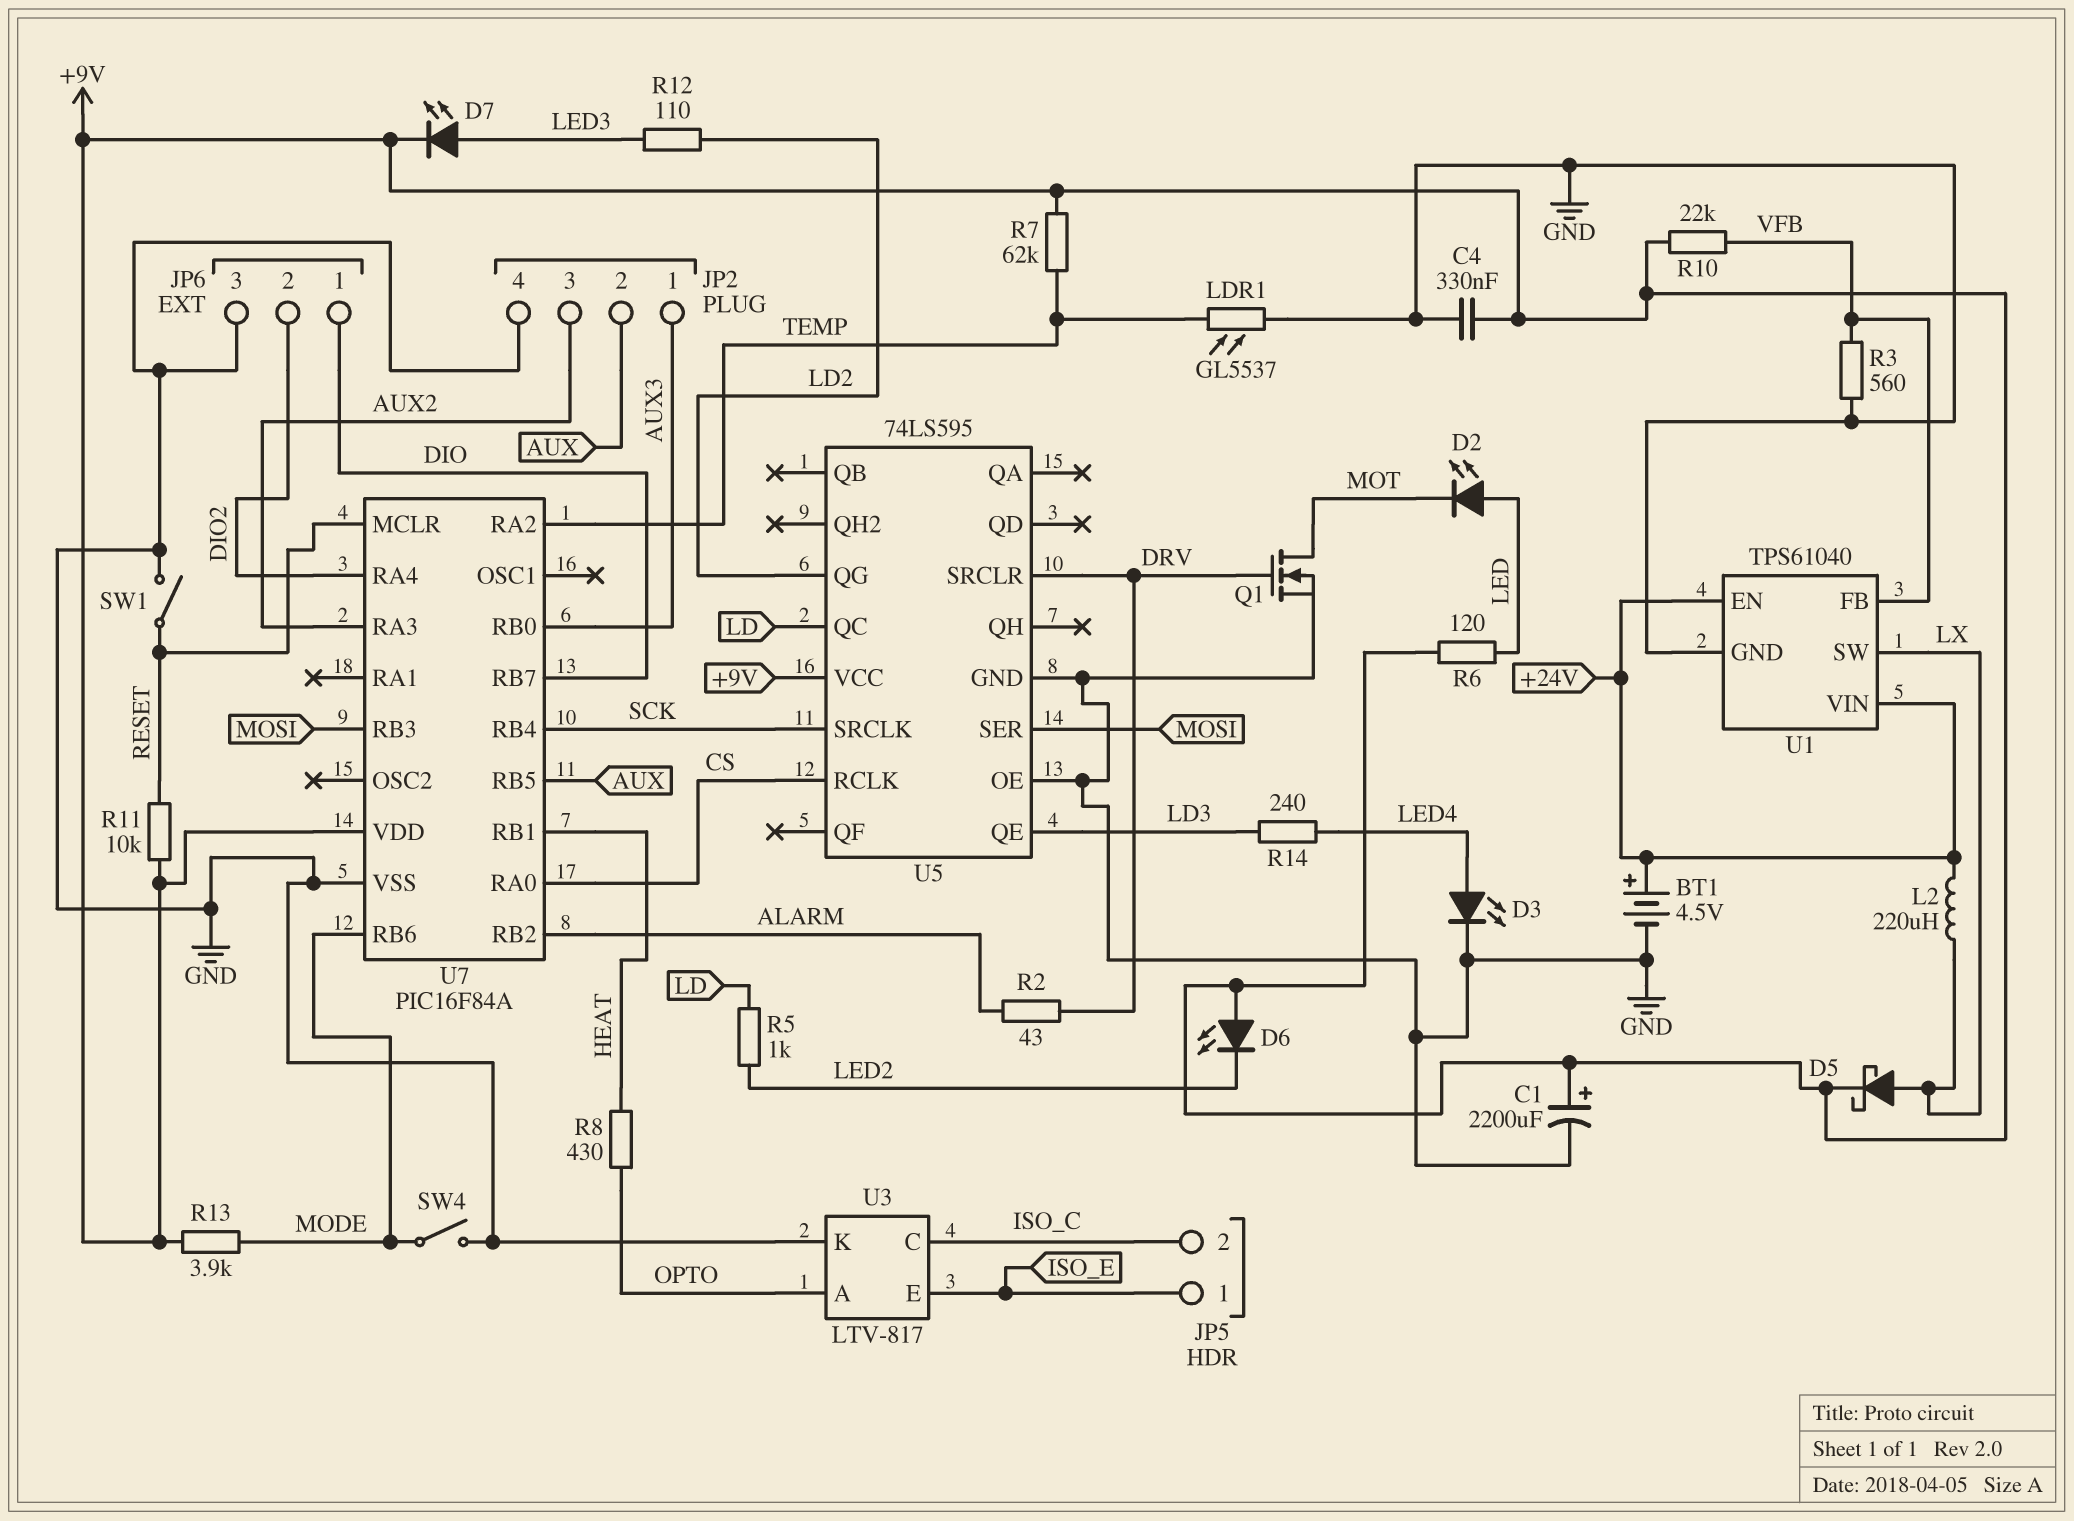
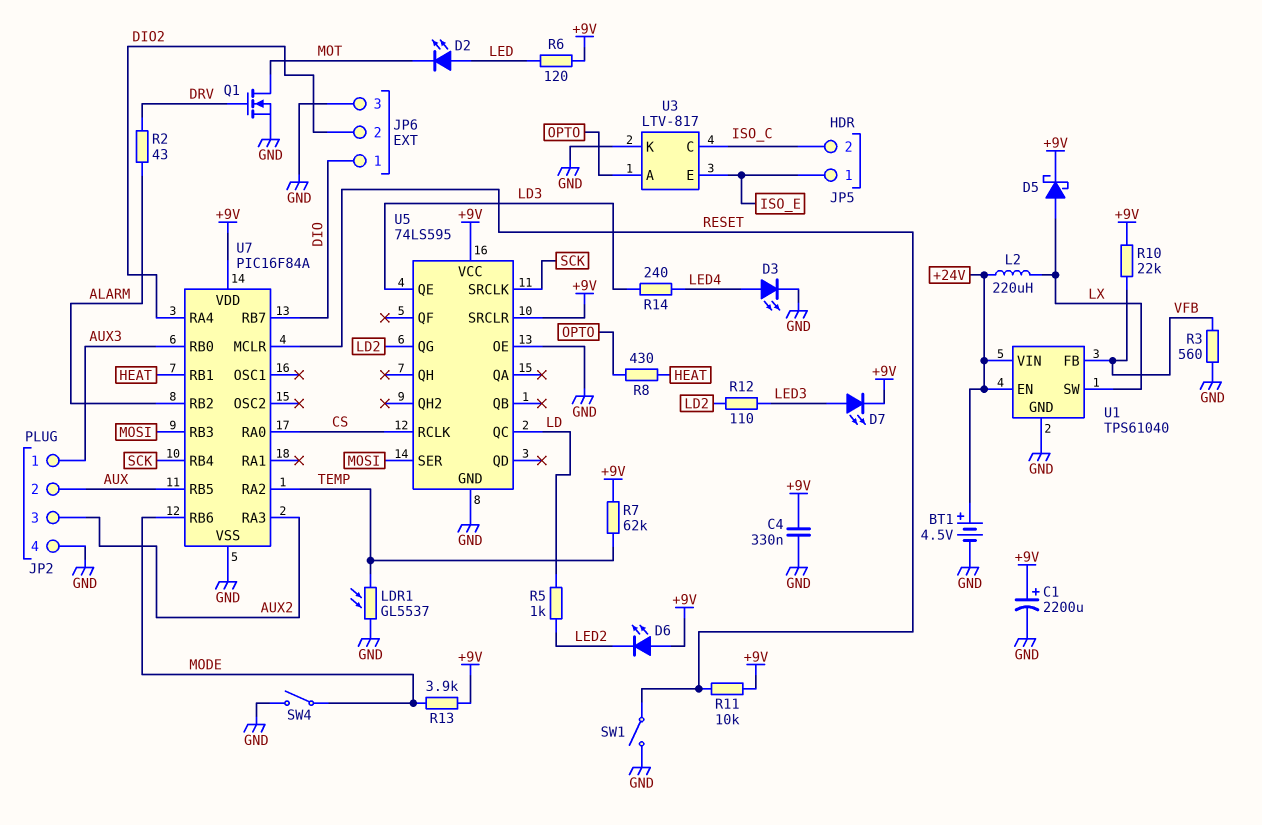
U5 pin SRCLR: DRV -> +9V

